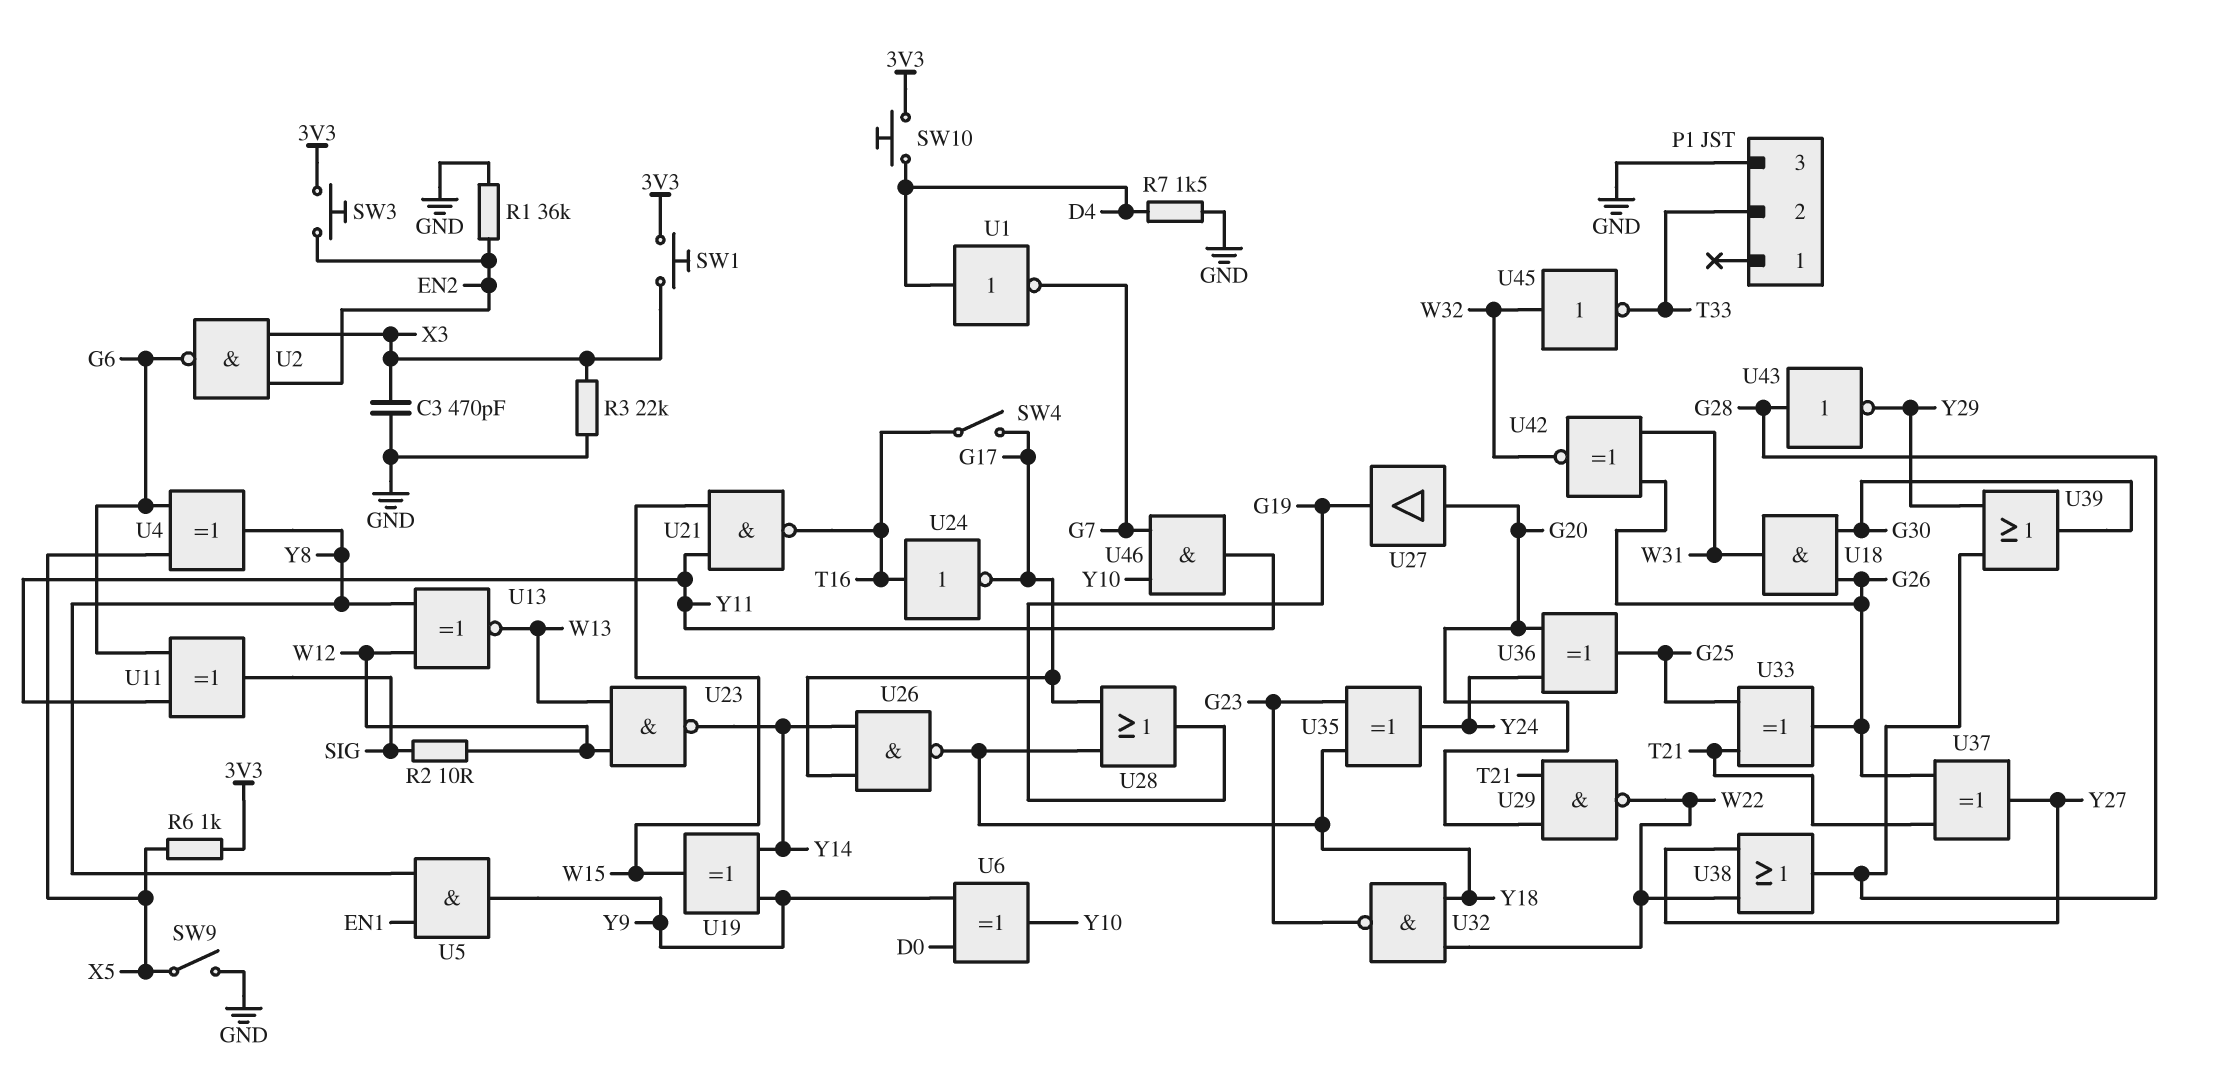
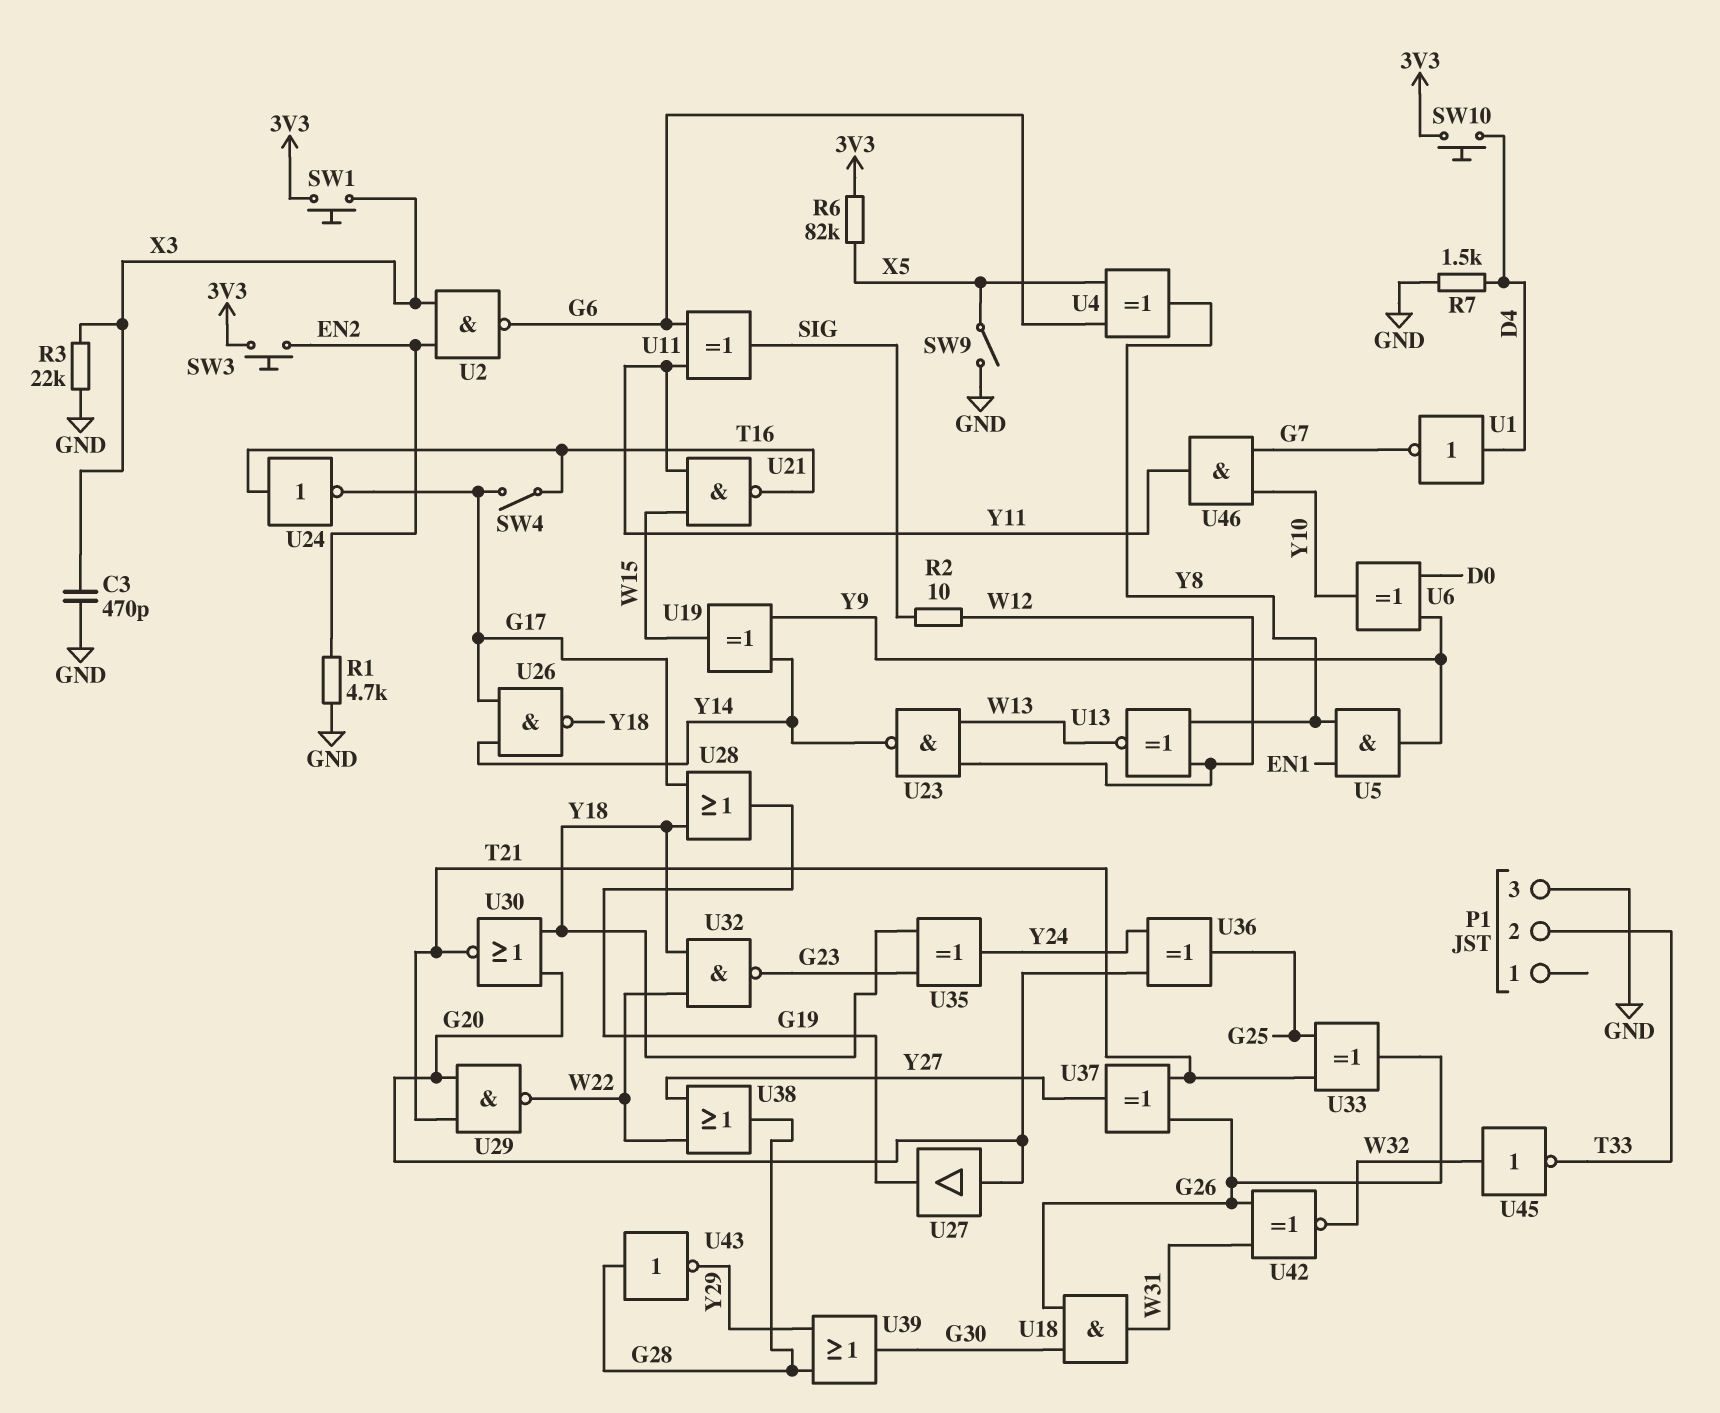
R1: 36k (EN2, GND) -> 4.7k (EN2, GND)
R6: 1k (3V3, X5) -> 82k (3V3, X5)
U30: none -> NOR (in G20, in Y18, out T21)

